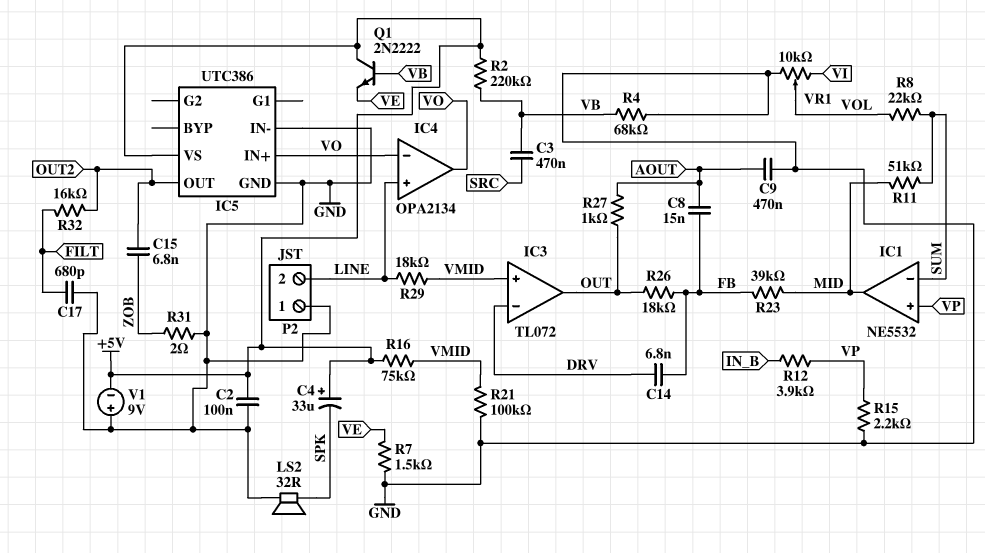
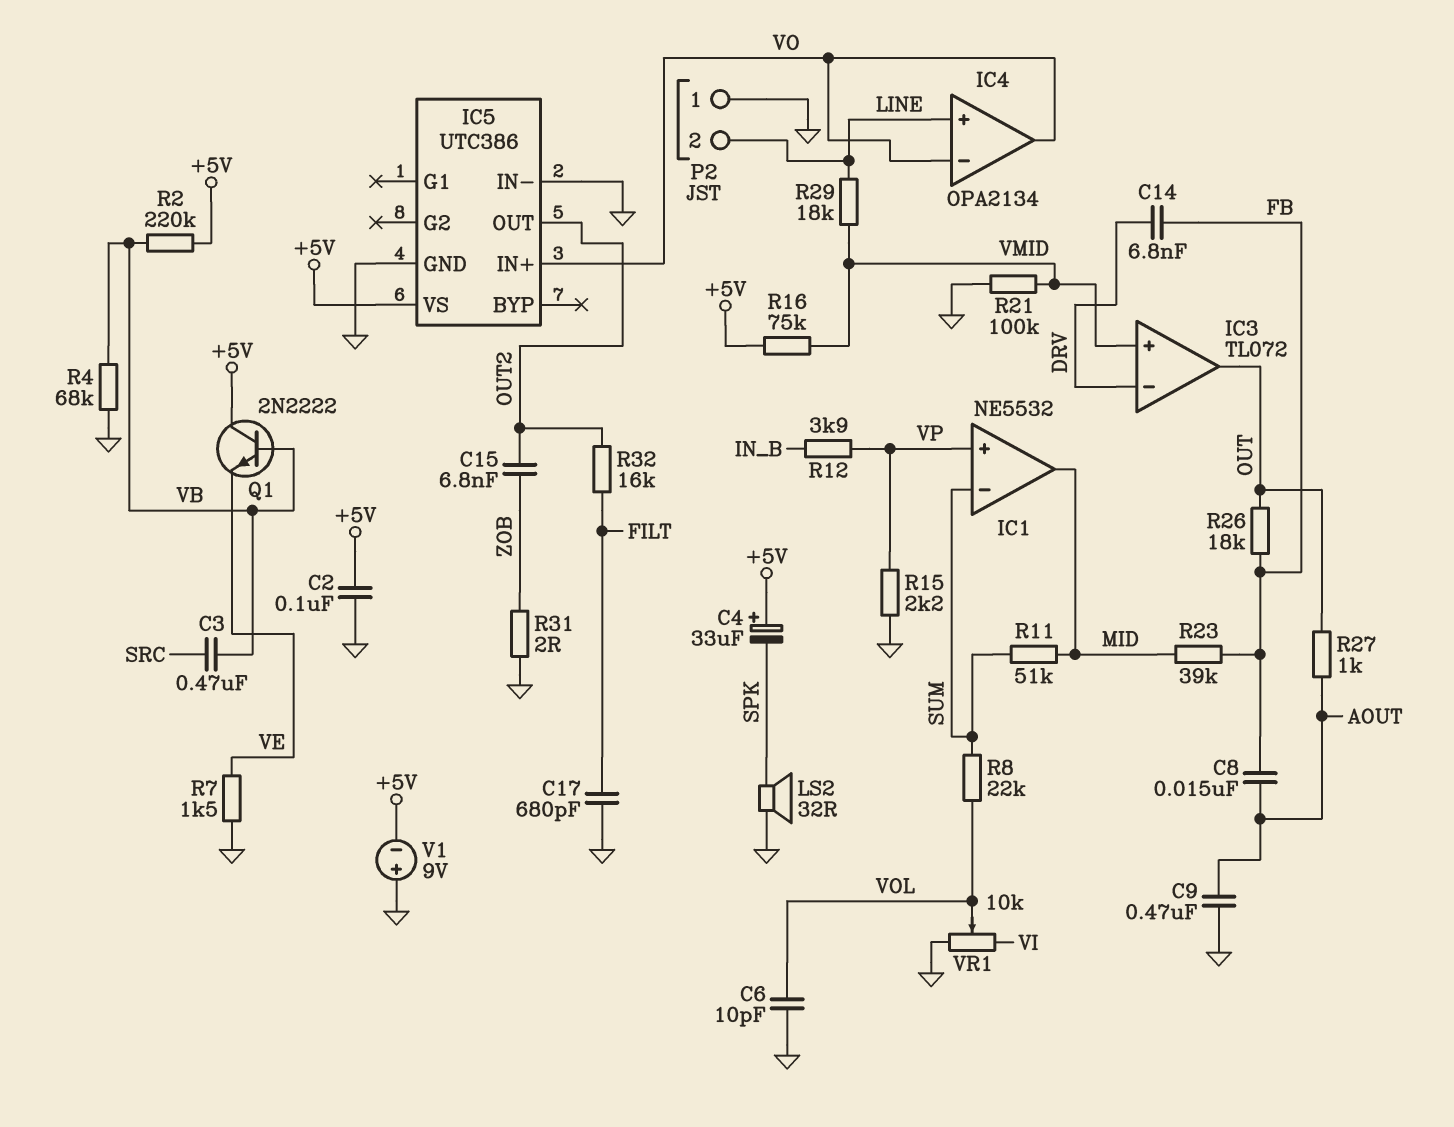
C6: none -> 10pF (GND, VOL)

